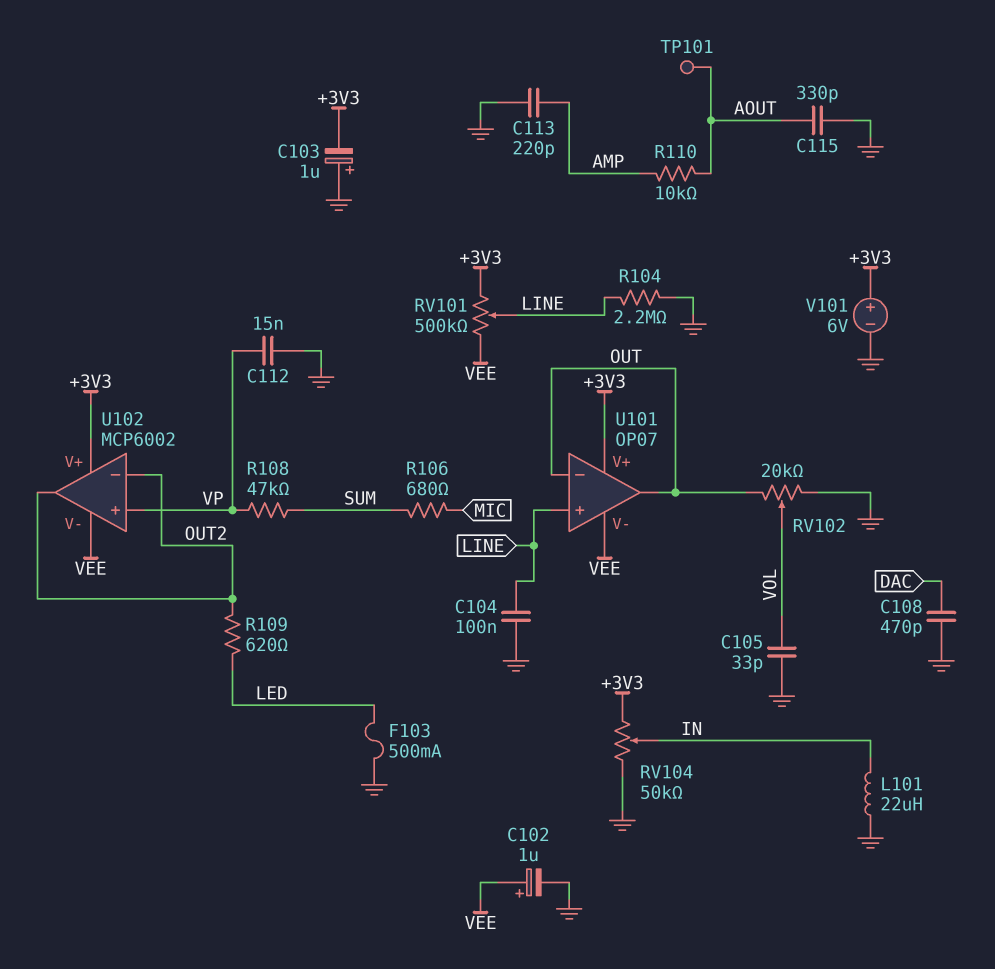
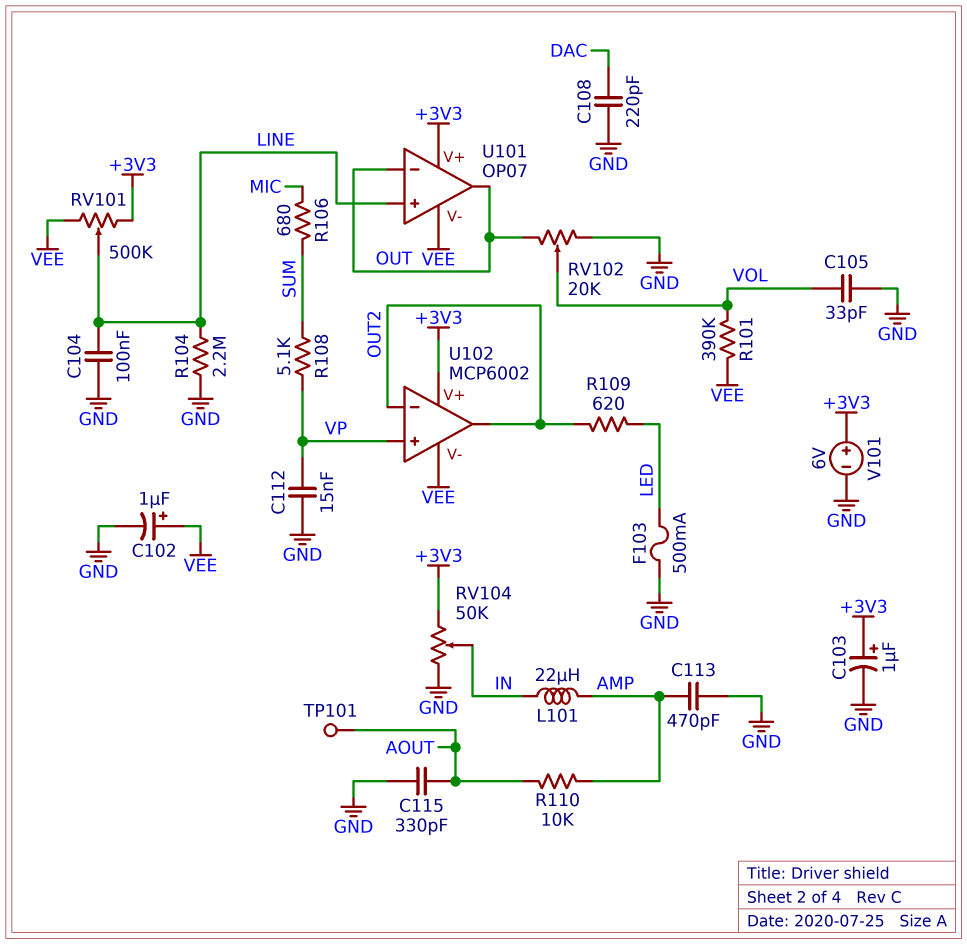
C103: 1uF (plus GND, minus +3V3) -> 1uF (plus +3V3, minus GND)
C108: 470pF (DAC, GND) -> 220pF (DAC, GND)
C113: 220pF (AMP, GND) -> 470pF (AMP, GND)
L101: 22uH (GND, IN) -> 22uH (AMP, IN)
R101: none -> 390k (VEE, VOL)
R108: 47k (SUM, VP) -> 5.1k (SUM, VP)

